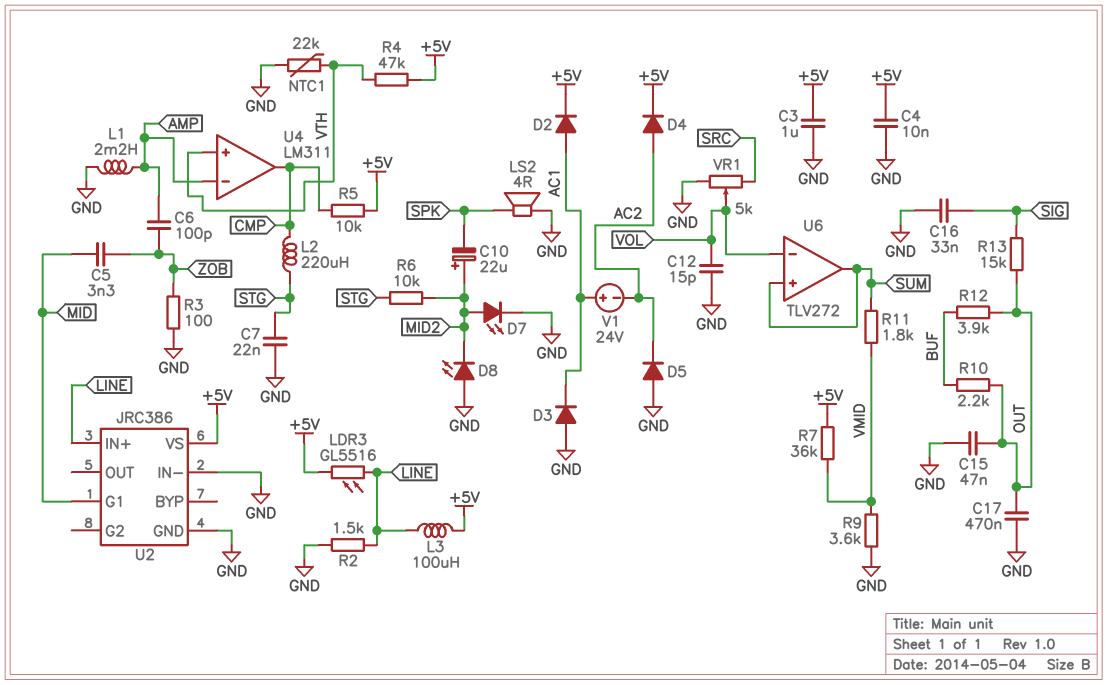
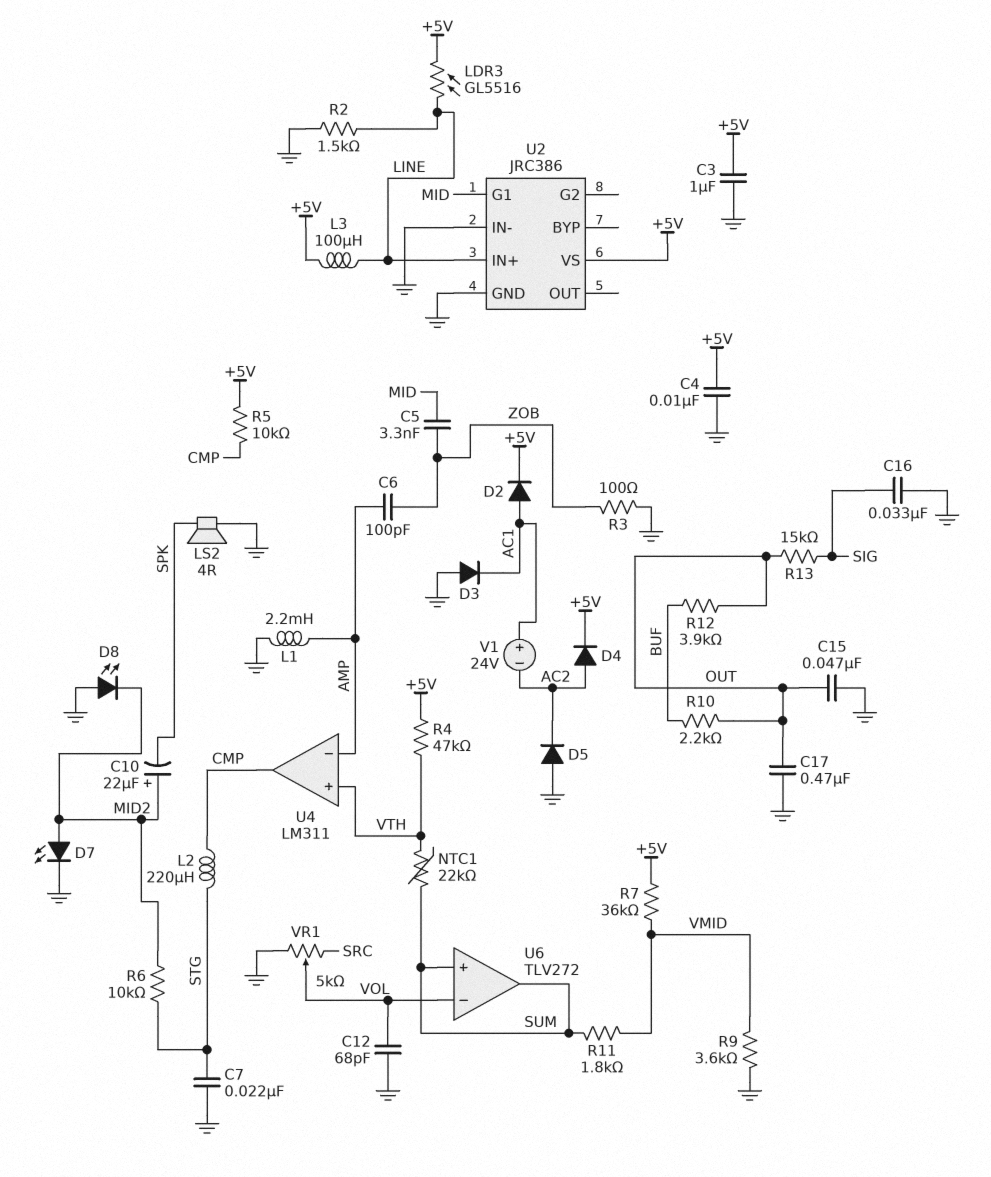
C12: 15pF (GND, VOL) -> 68pF (GND, VOL)
NTC1: 22k (GND, VTH) -> 22k (SUM, VTH)

